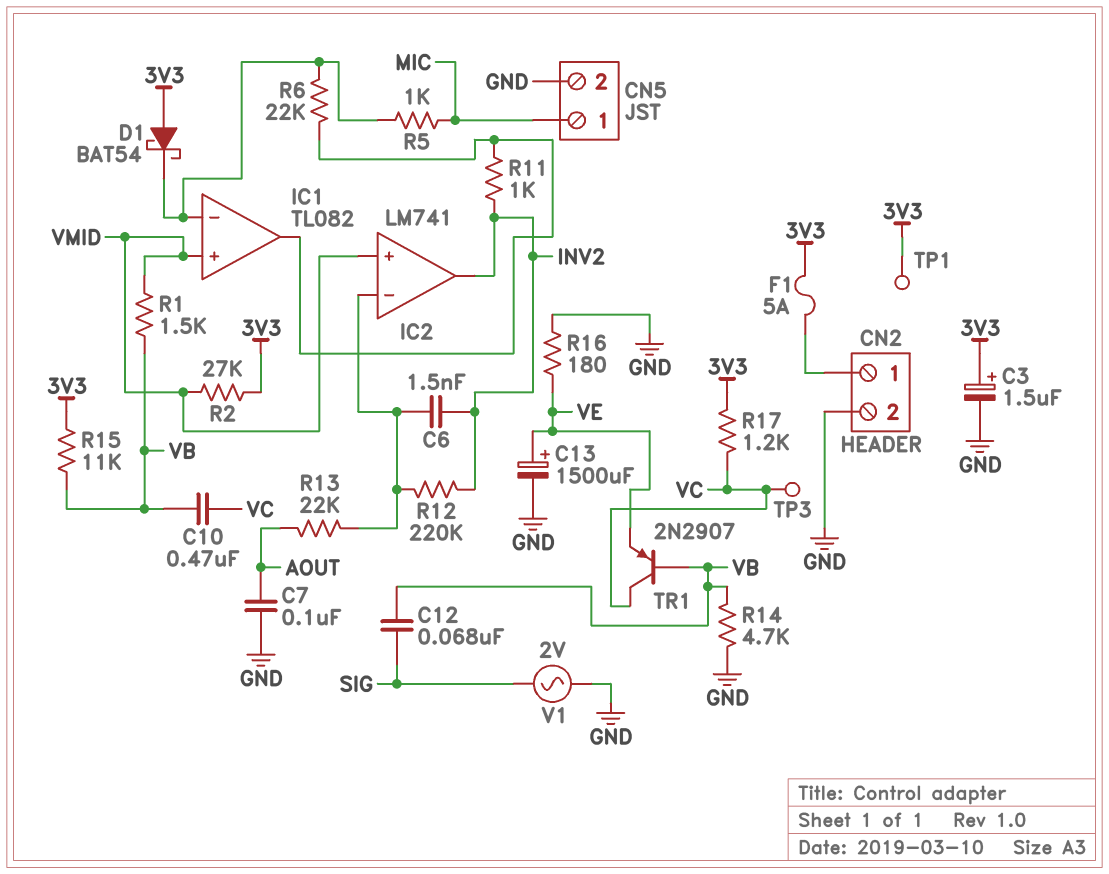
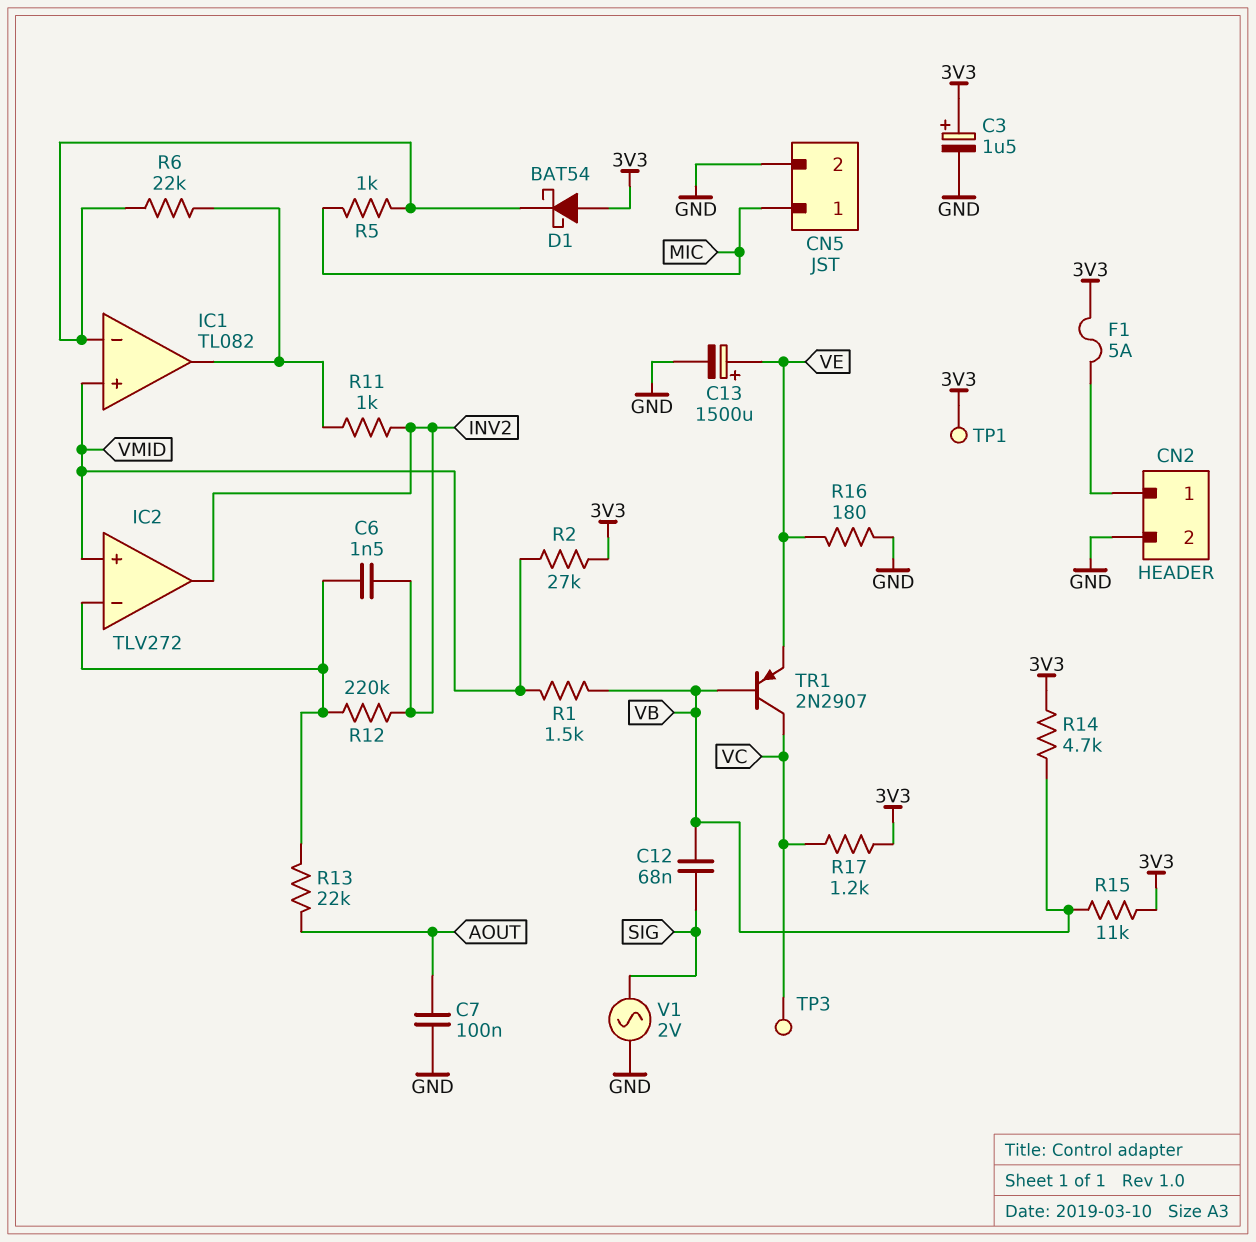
C10: 470nF (VB, VC) -> none
IC2: LM741 -> TLV272
R14: 4.7k (GND, VB) -> 4.7k (3V3, VB)

